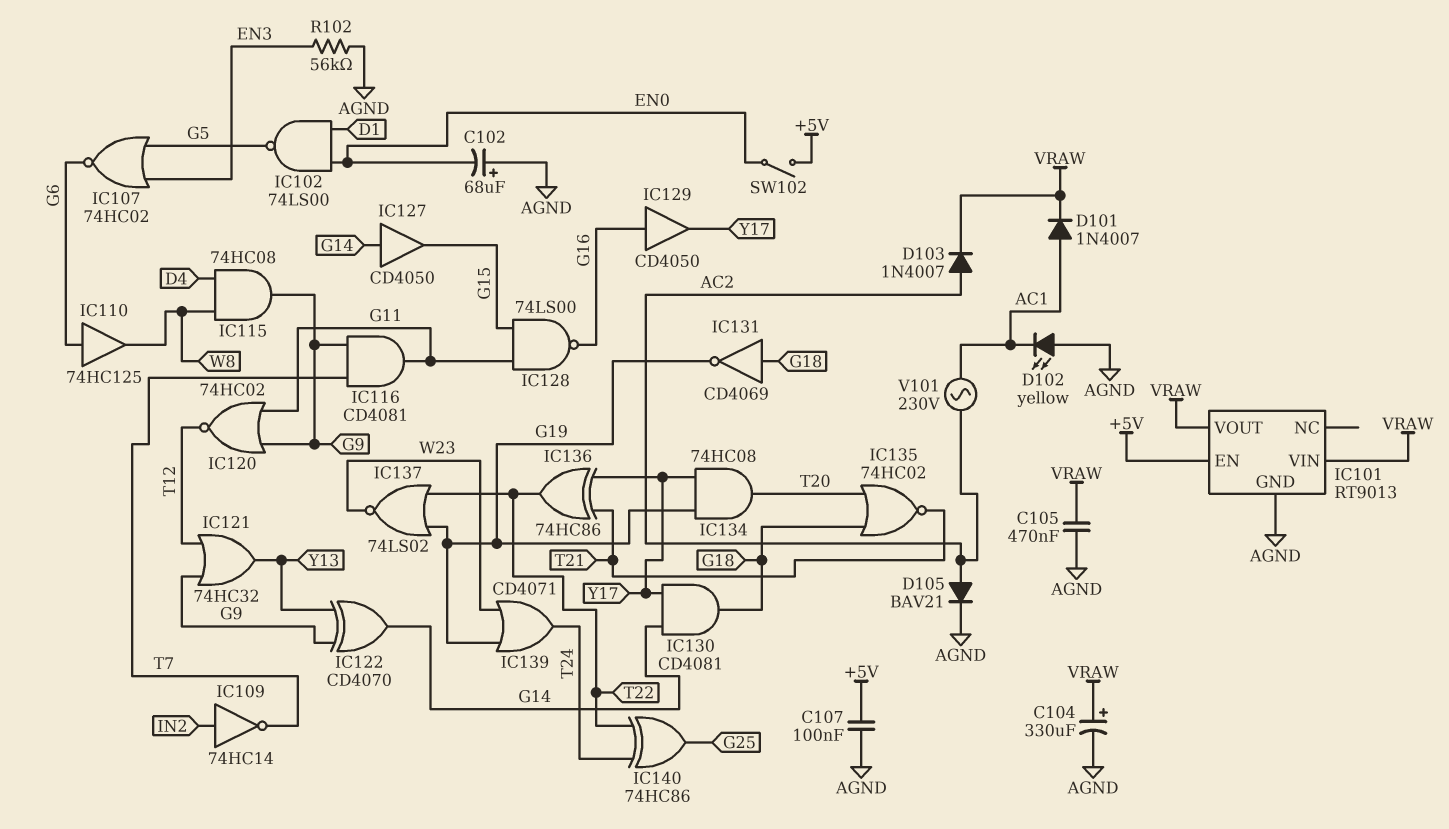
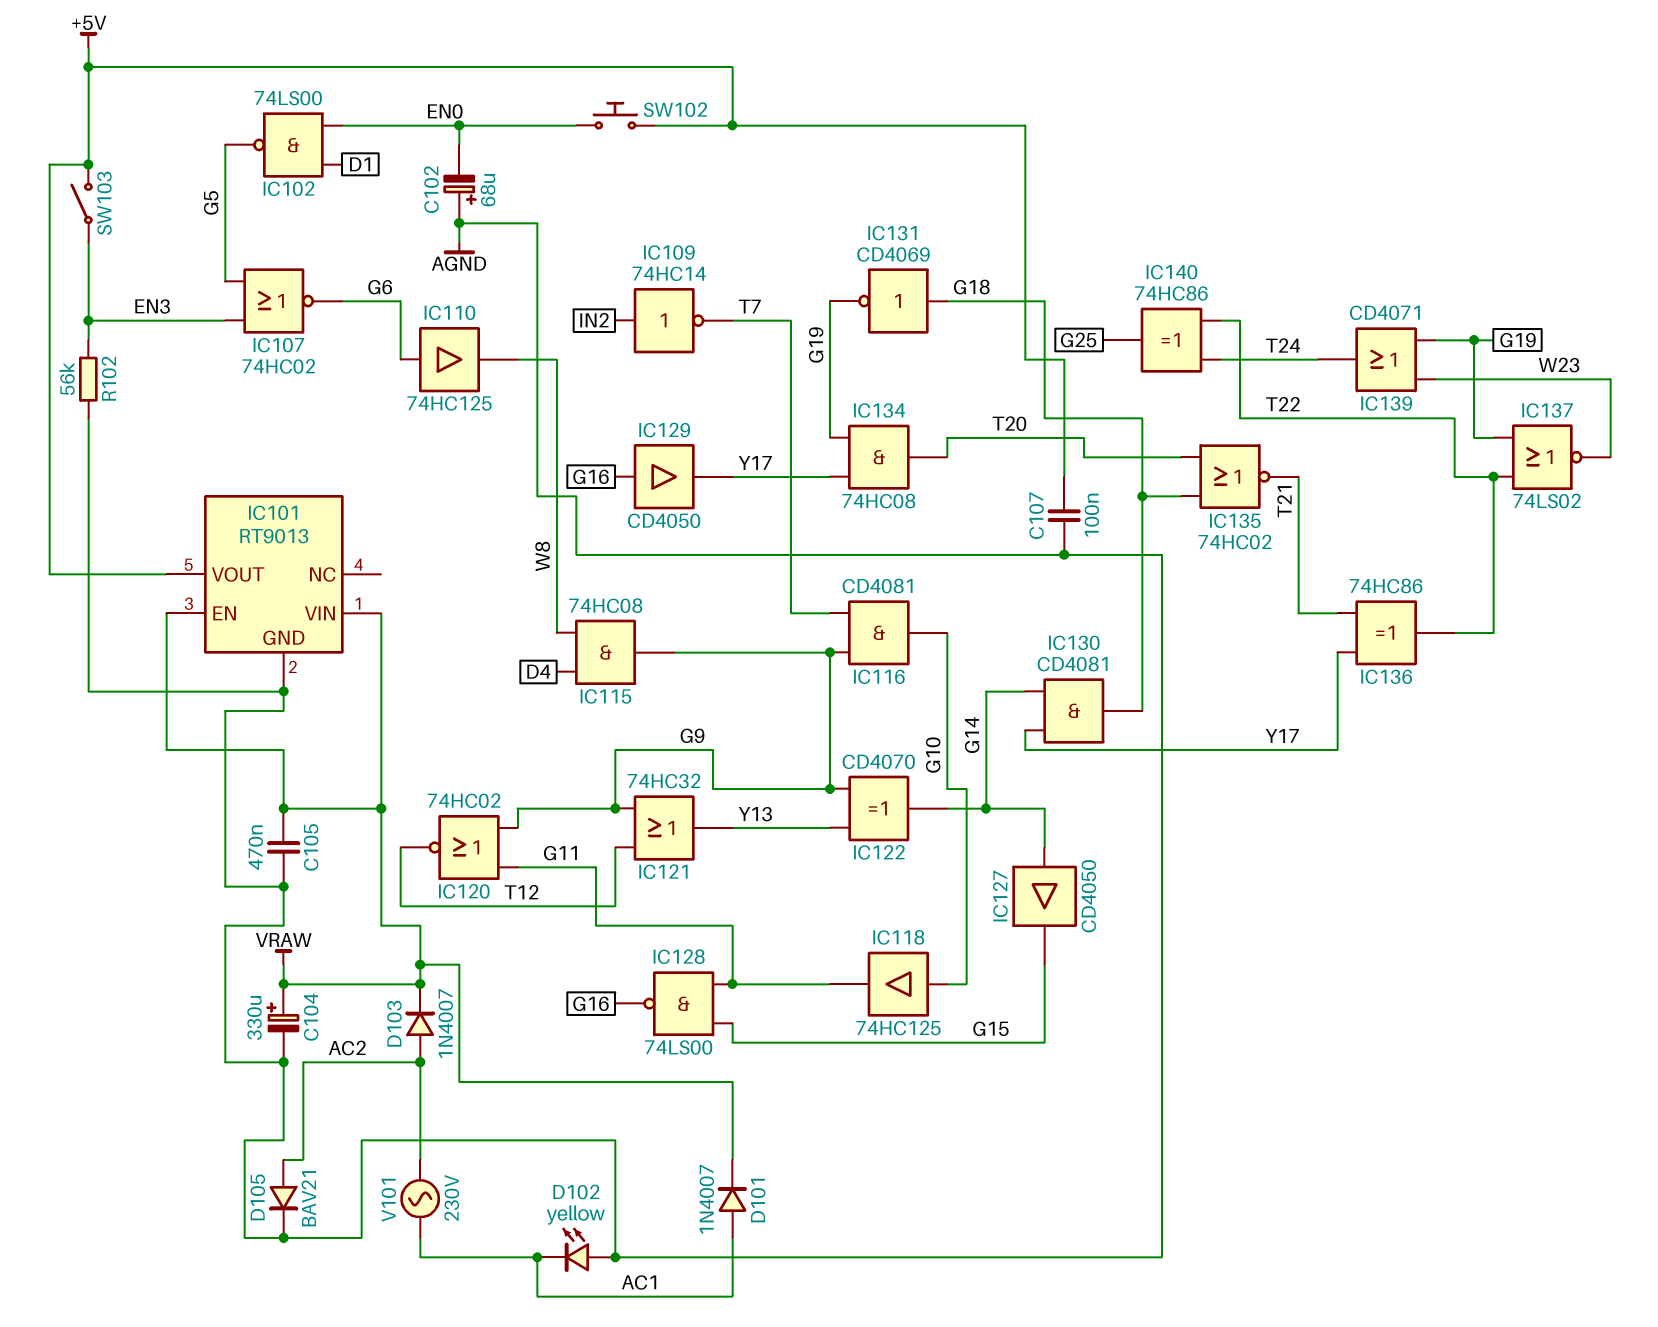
IC101 pin EN: +5V -> VRAW
IC101 pin VOUT: VRAW -> +5V
IC116: AND CD4081 (in G9, in T7, out G11) -> AND CD4081 (in G9, in T7, out G10)
IC118: none -> buffer 74HC125 (in G10, out G11)
SW102: switch (+5V, EN0) -> button (+5V, EN0)
SW103: none -> switch (+5V, EN3)

